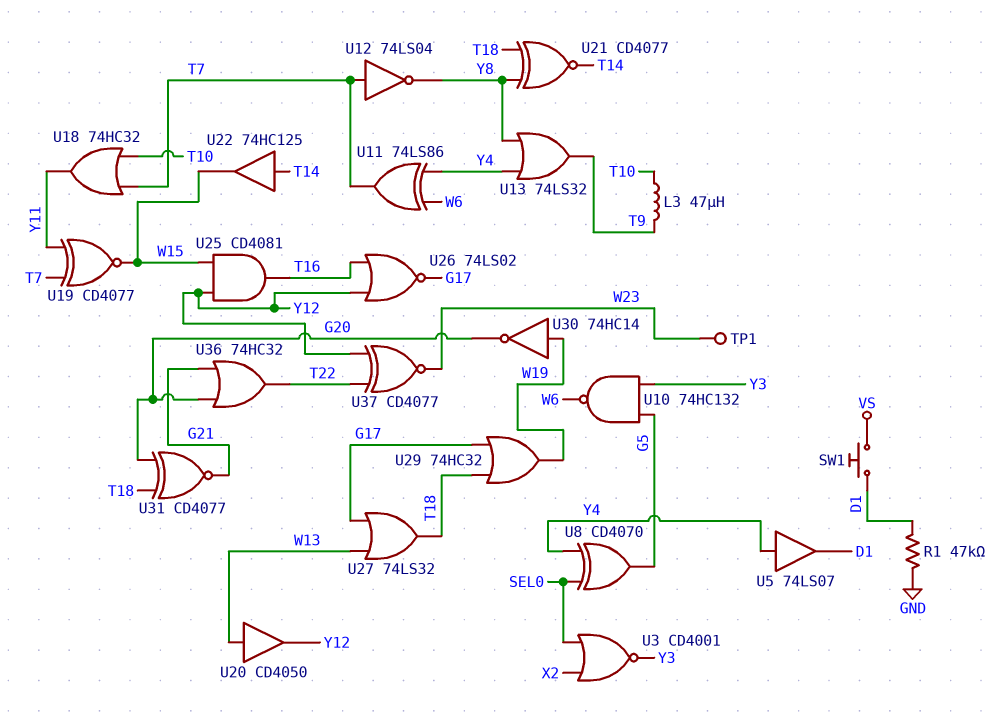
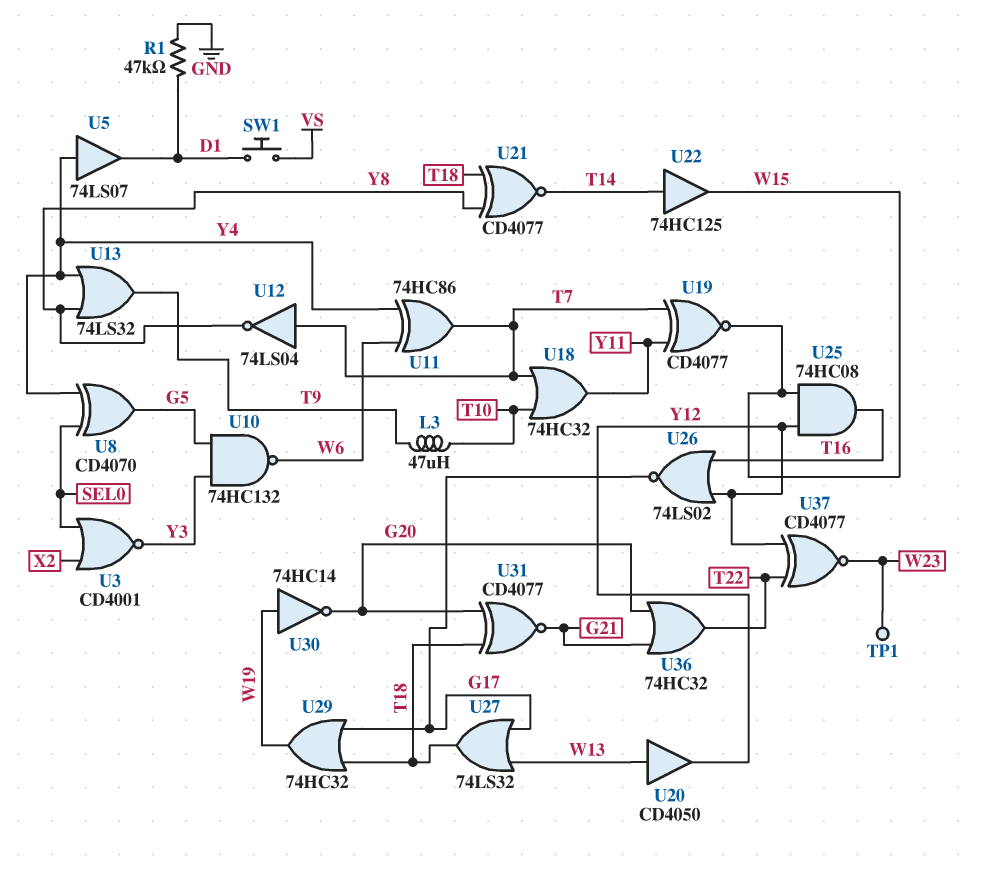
U11: XOR 74LS86 (in W6, in Y4, out T7) -> XOR 74HC86 (in W6, in Y4, out T7)
U25: AND CD4081 (in W15, in Y12, out T16) -> AND 74HC08 (in W15, in Y12, out T16)

